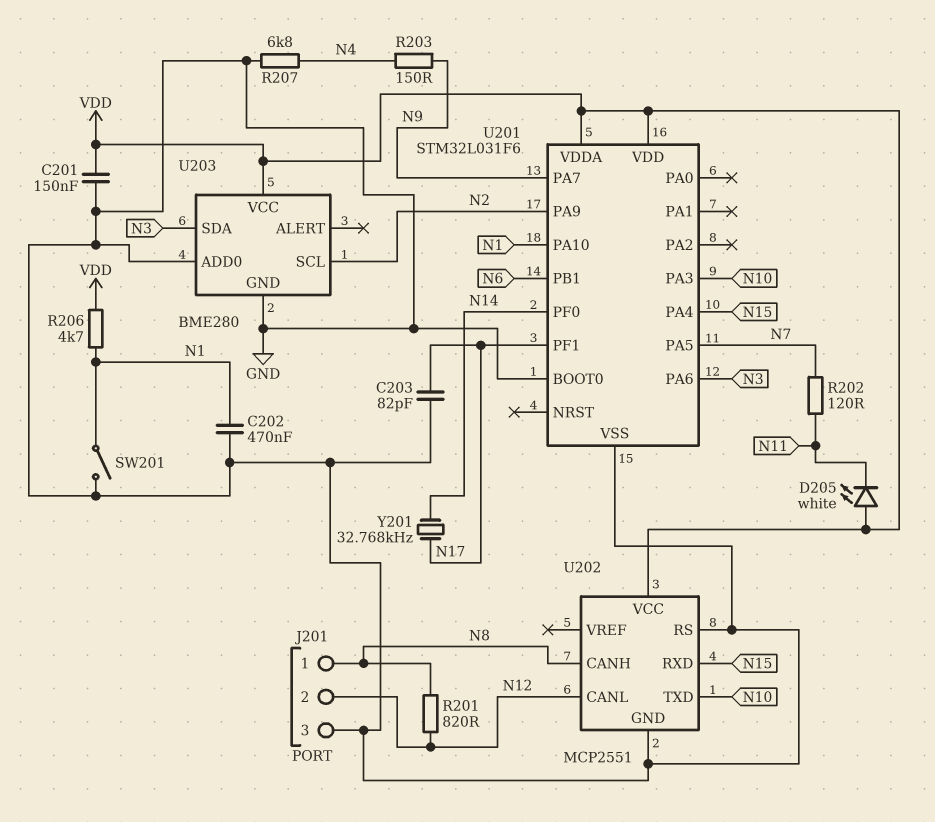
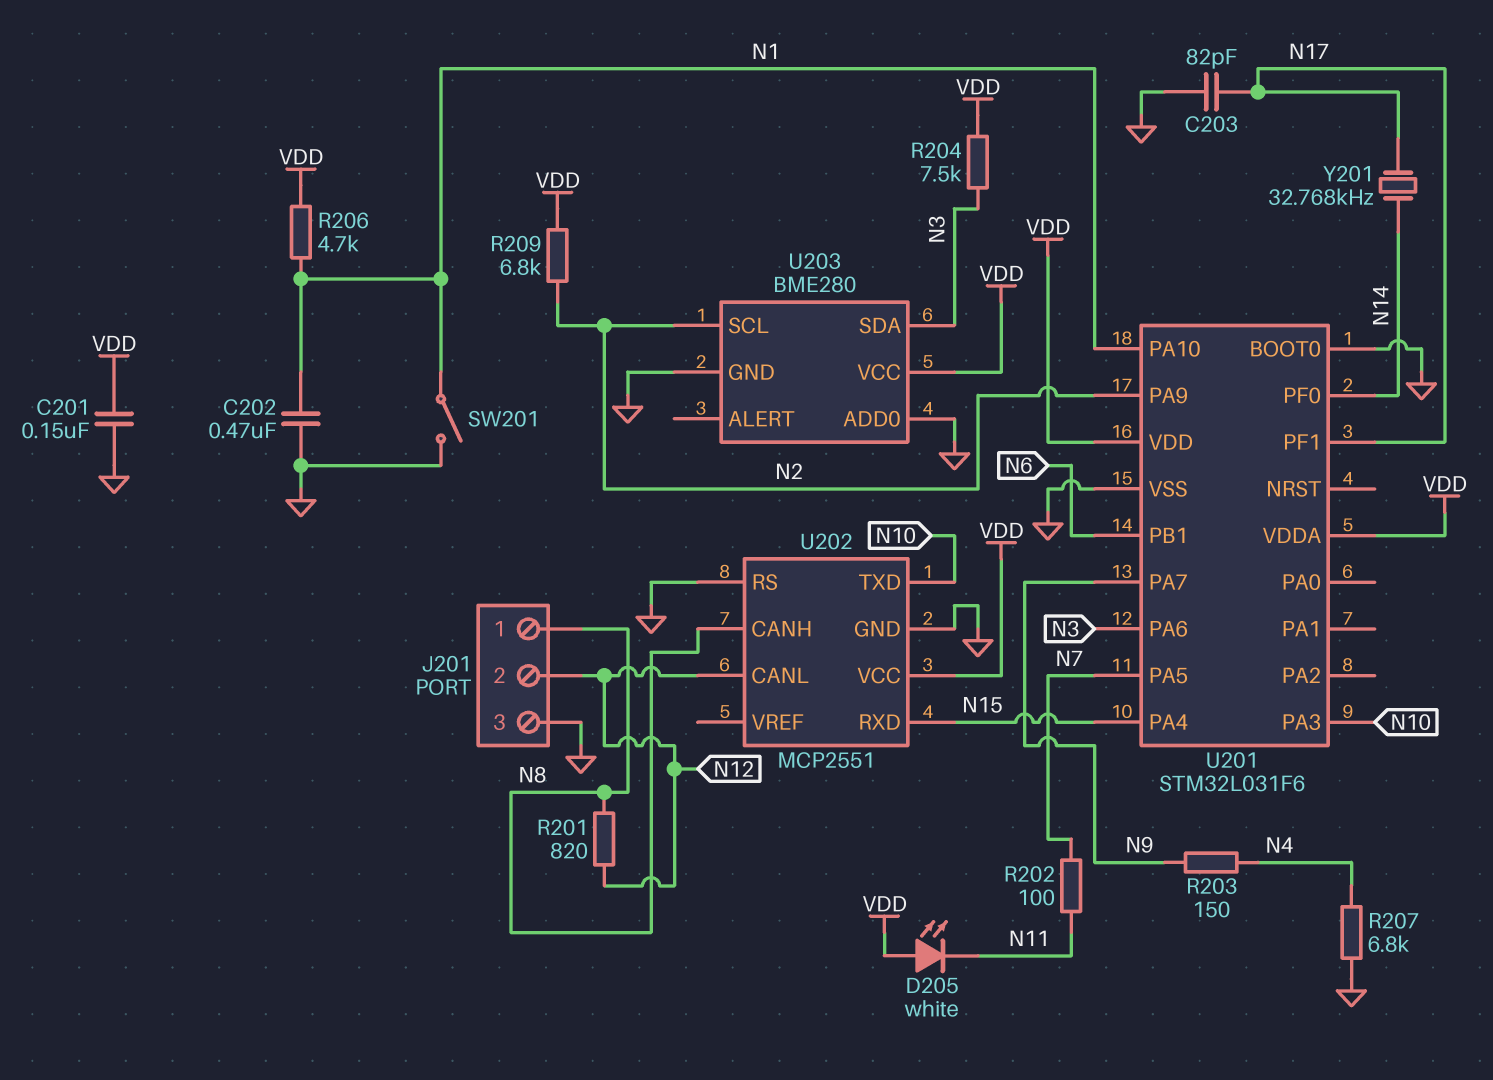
R202: 120 (N7, N11) -> 100 (N7, N11)
R204: none -> 7.5k (N3, VDD)
R209: none -> 6.8k (N2, VDD)

